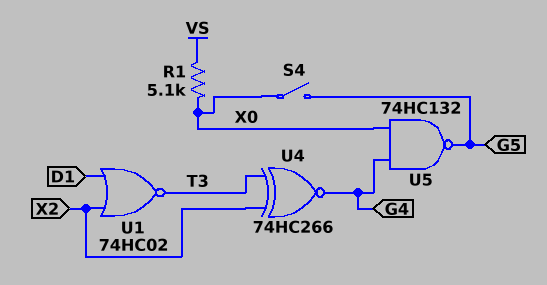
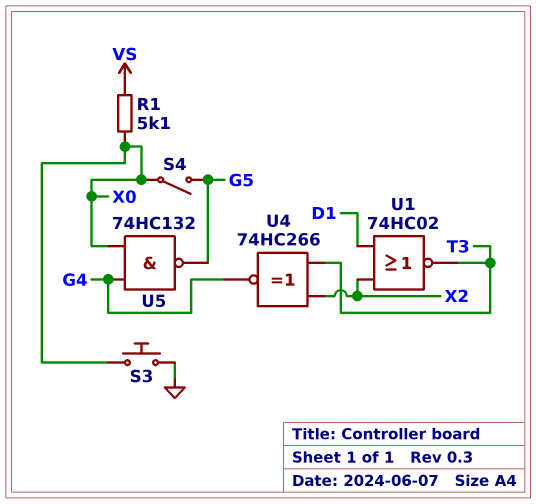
S3: none -> button (GND, X0)

